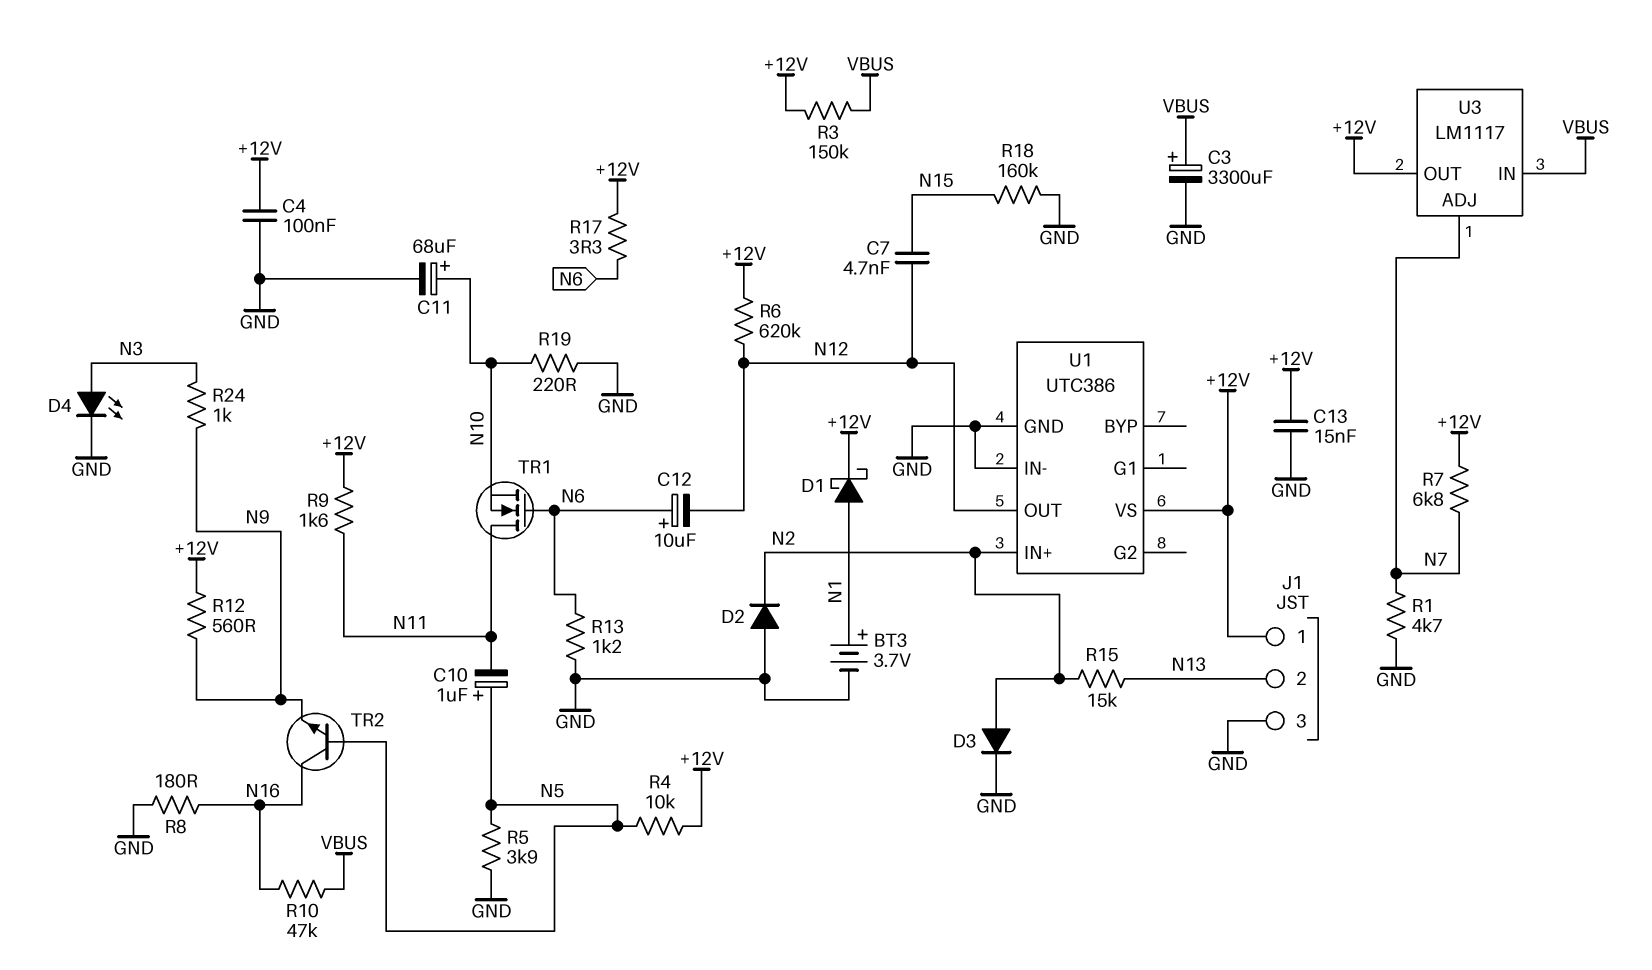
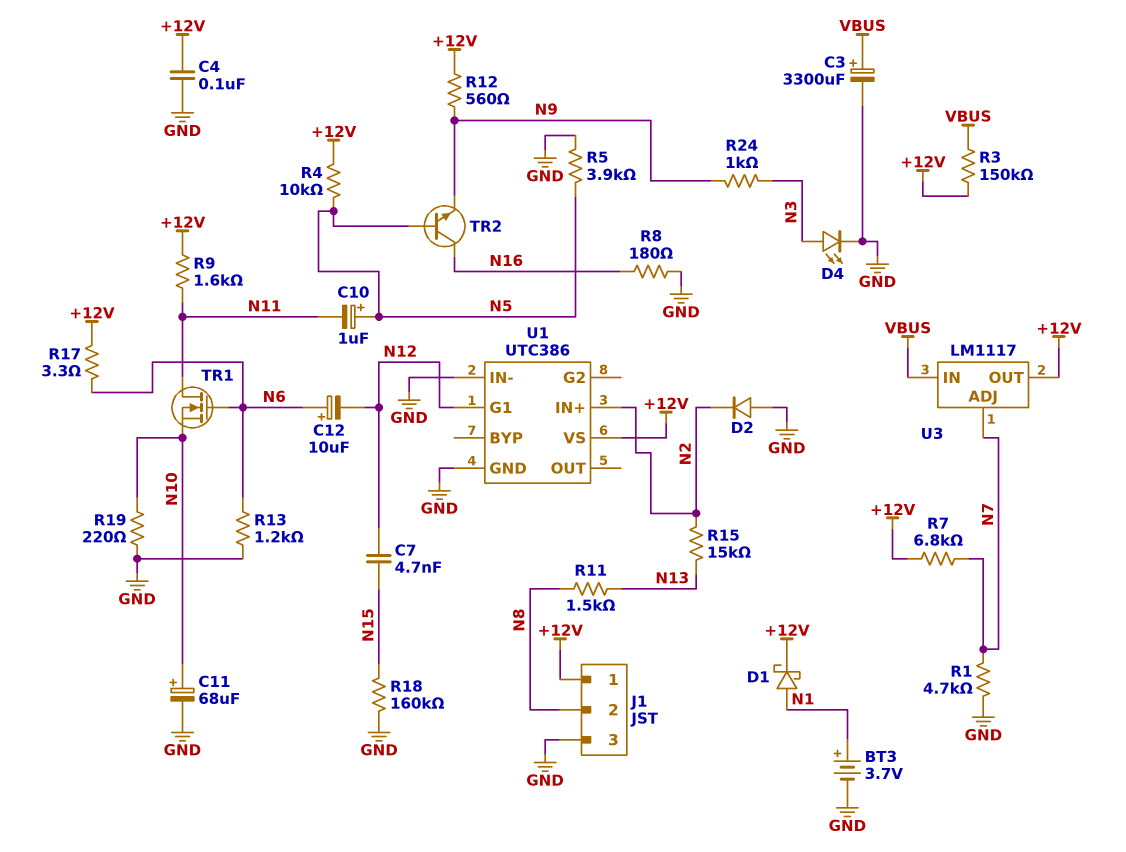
C13: 15nF (+12V, GND) -> none
D3: diode (A N2, K GND) -> none
J1 pin 2: N13 -> N8
R6: 620k (+12V, N12) -> none
R10: 47k (N16, VBUS) -> none
R11: none -> 1.5k (N8, N13)
U1 pin G1: none -> N12
U1 pin OUT: N12 -> none

